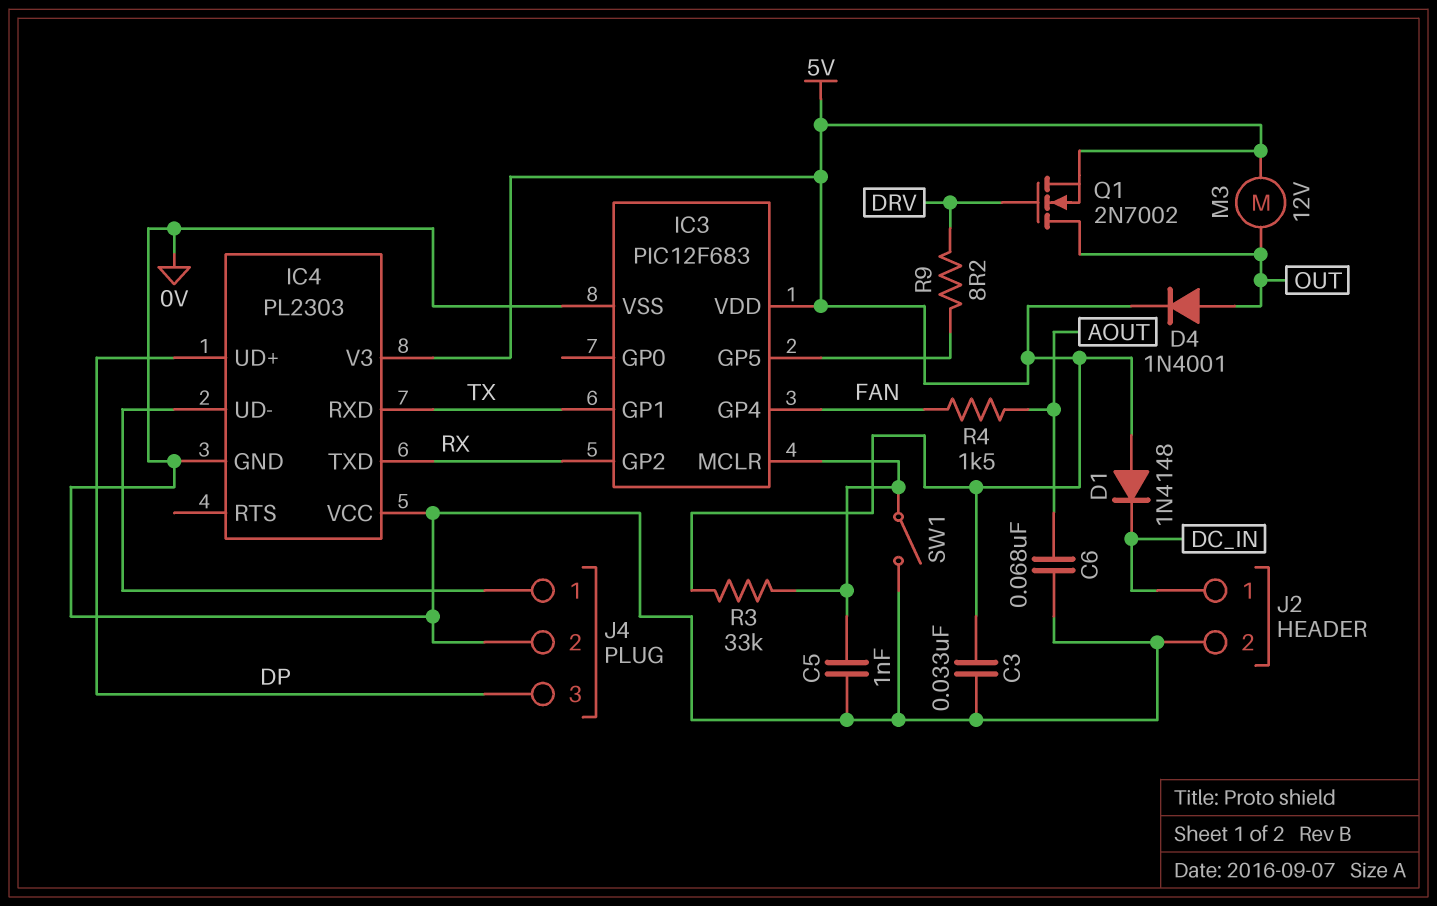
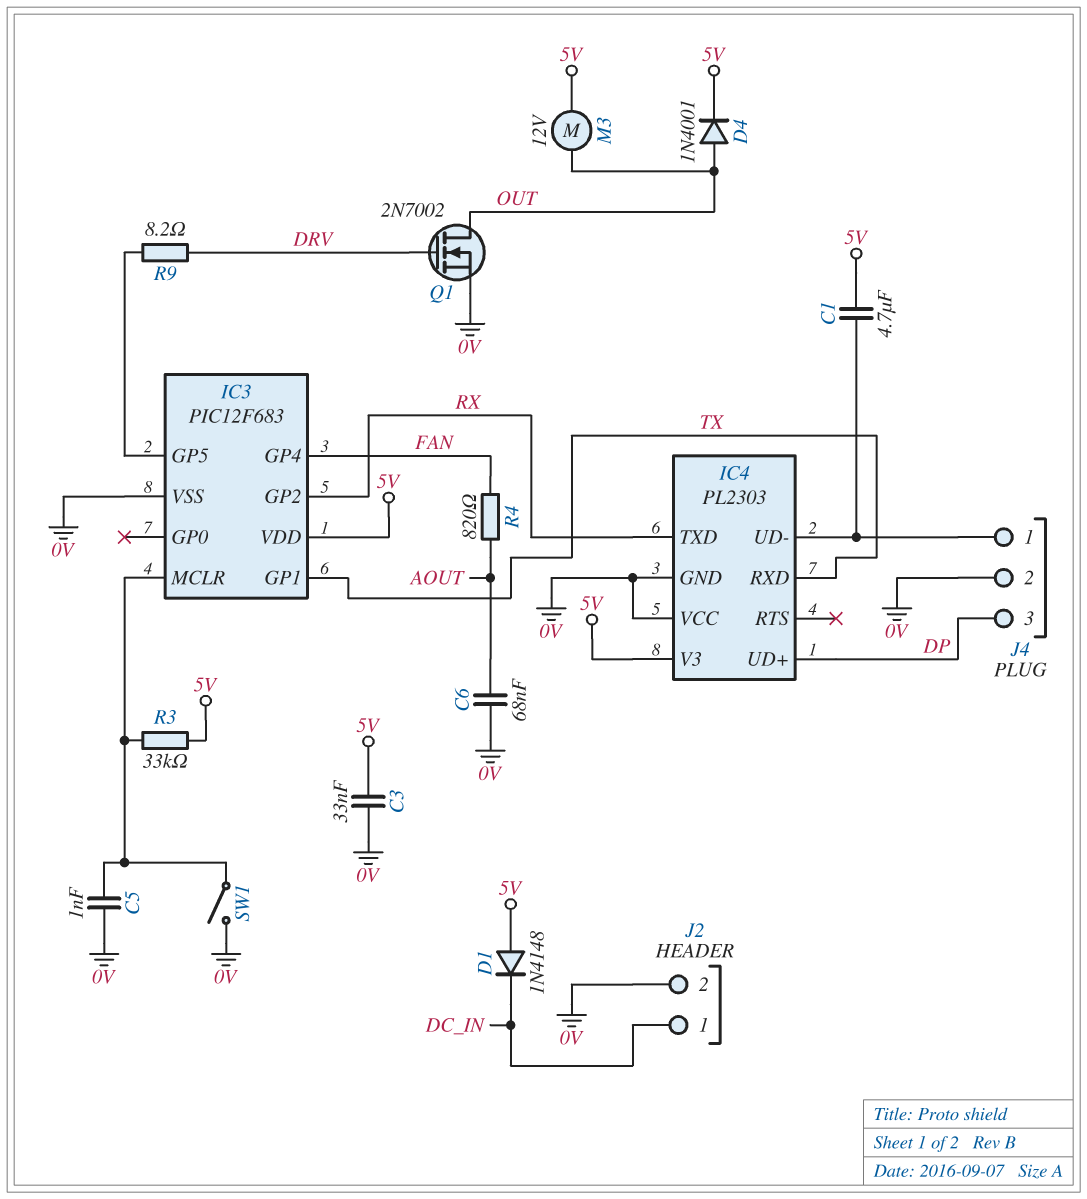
C1: none -> 4.7uF (5V, IC4/UD-)
Q1: NMOS 2N7002 (G DRV, D OUT, S 5V) -> NMOS 2N7002 (G DRV, D OUT, S 0V)
R4: 1.5k (AOUT, FAN) -> 820 (AOUT, FAN)

